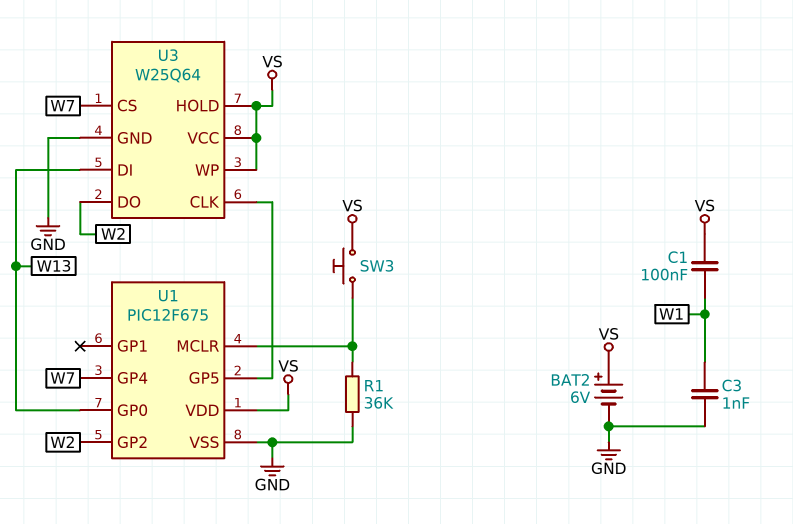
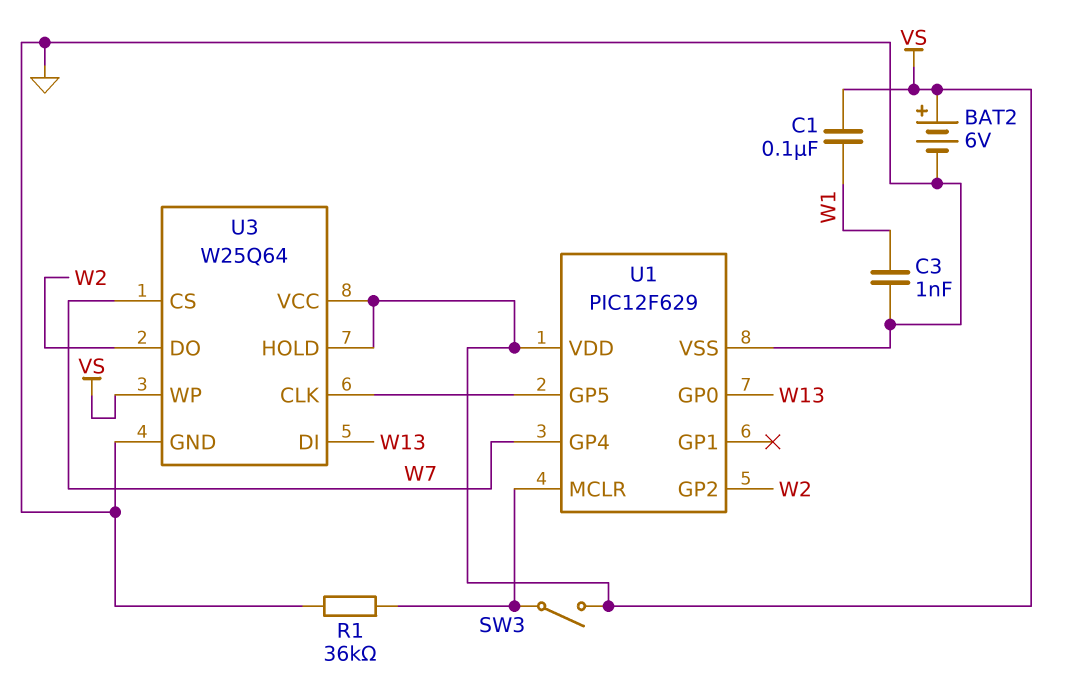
SW3: button (U1/MCLR, VS) -> switch (U1/MCLR, VS)
U1: PIC12F675 -> PIC12F629

